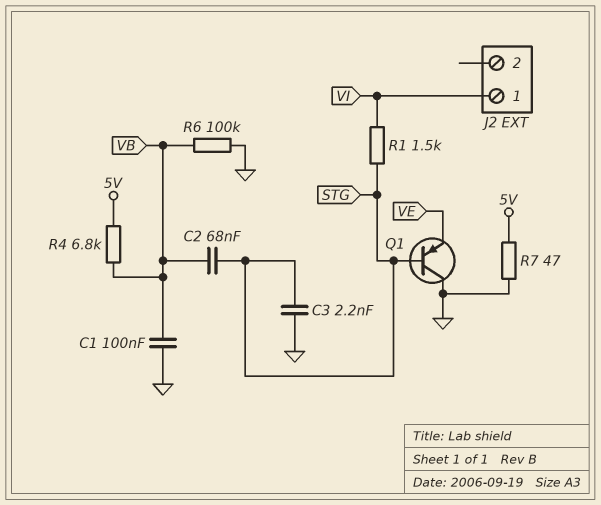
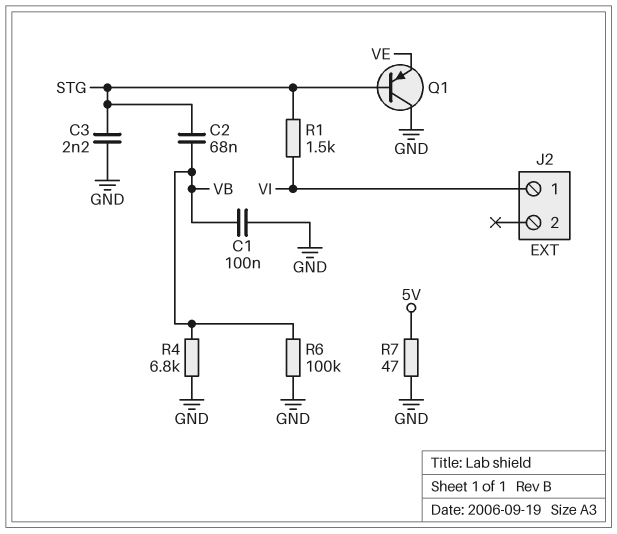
R4: 6.8k (5V, VB) -> 6.8k (GND, VB)

